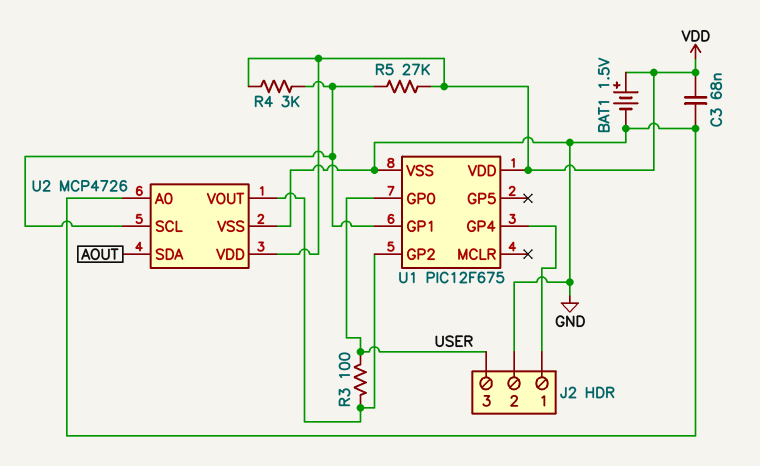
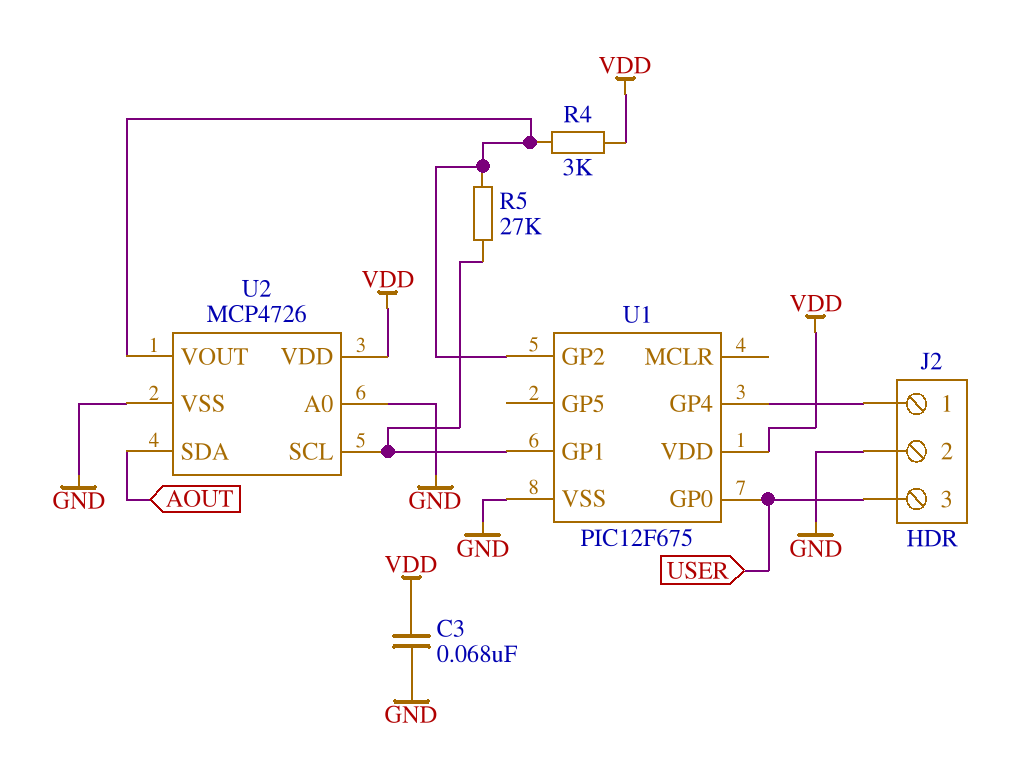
BAT1: 1.5V (plus VDD, minus GND) -> none
R3: 100 (U1/GP2, USER) -> none
R4: 3k (U1/GP1, VDD) -> 3k (U1/GP2, VDD)
R5: 27k (U1/GP1, VDD) -> 27k (U1/GP1, U1/GP2)

